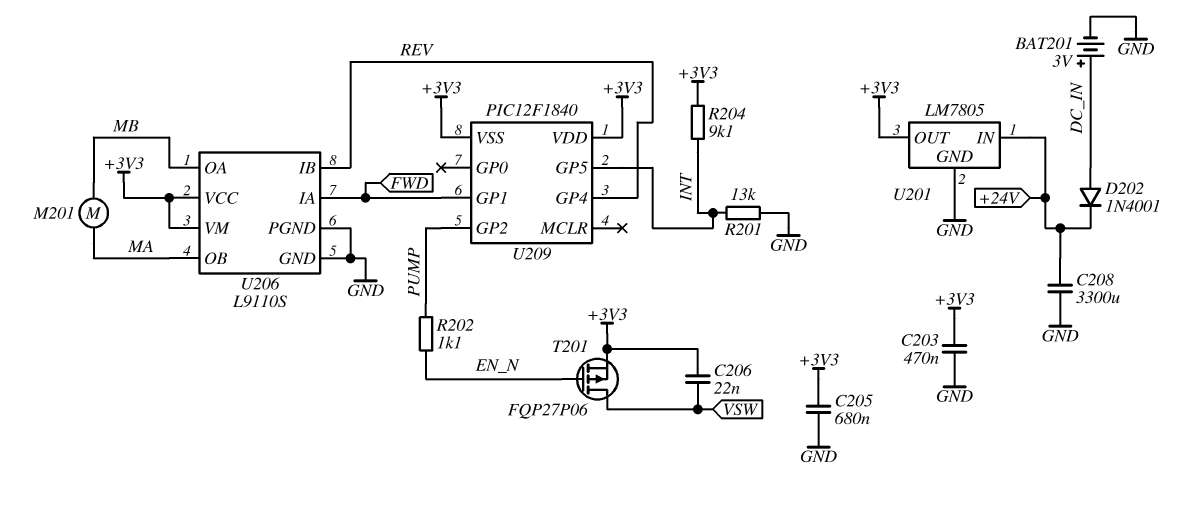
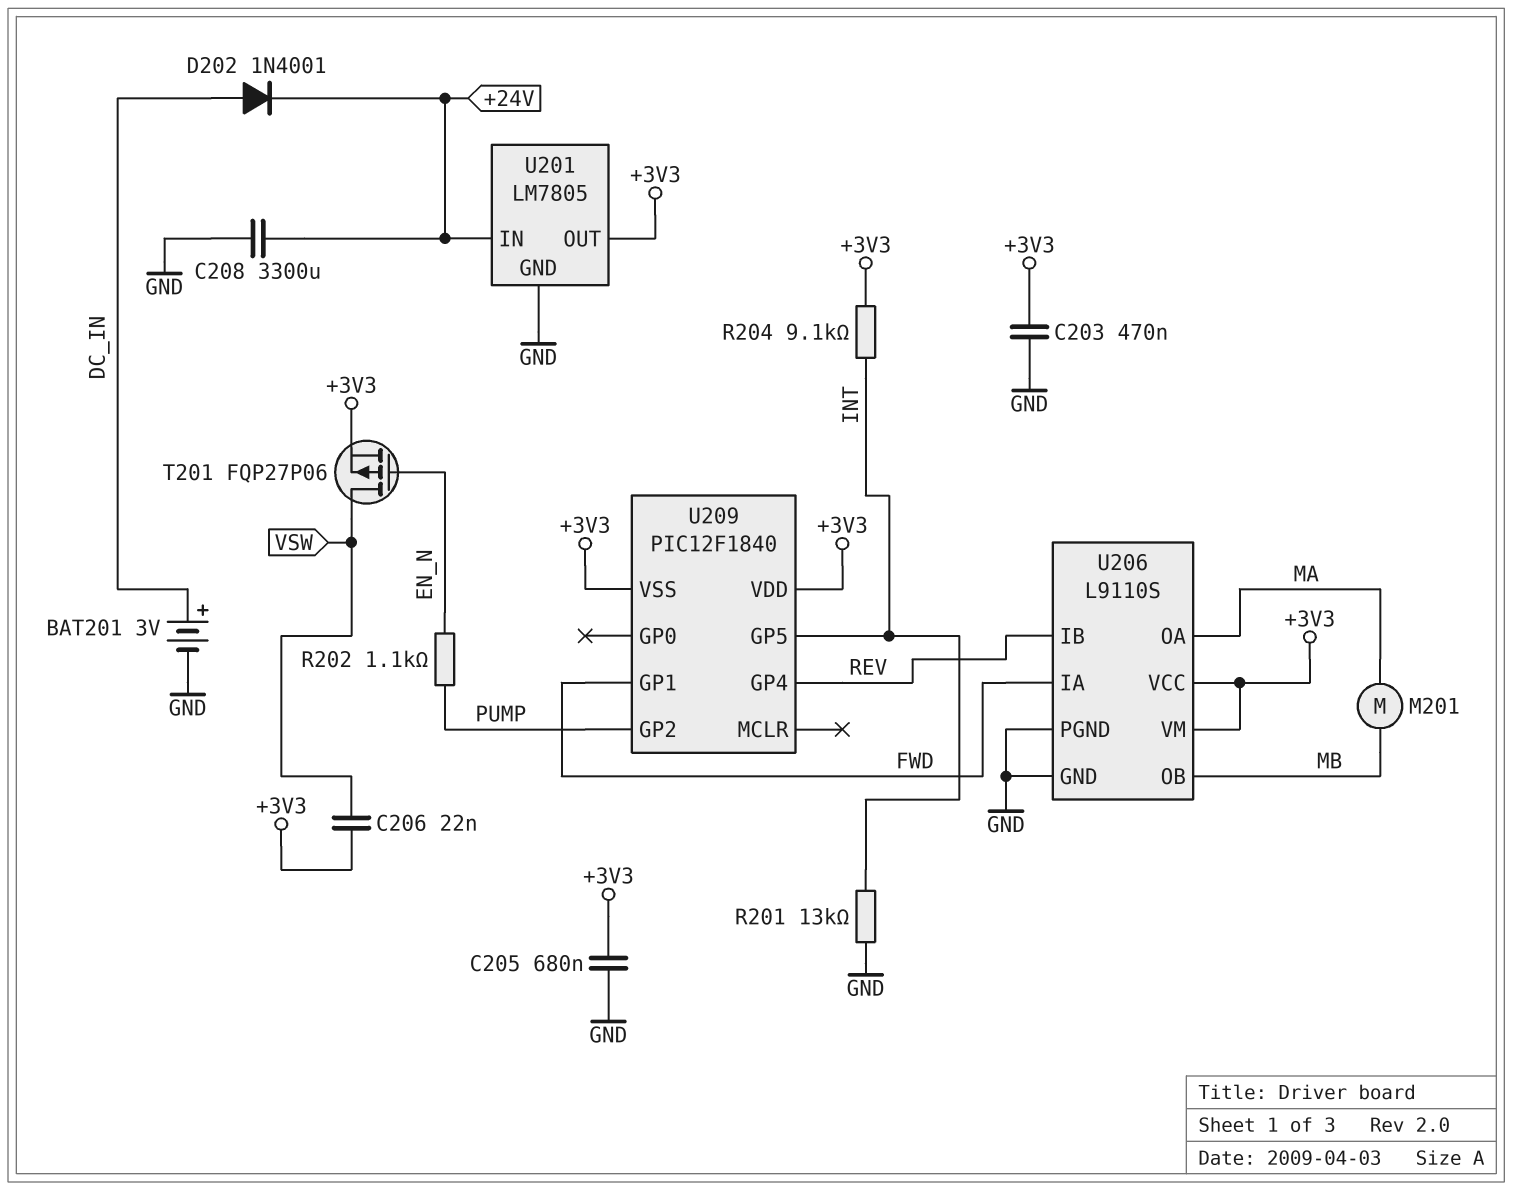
U206 pin OA: MB -> MA
U206 pin OB: MA -> MB

